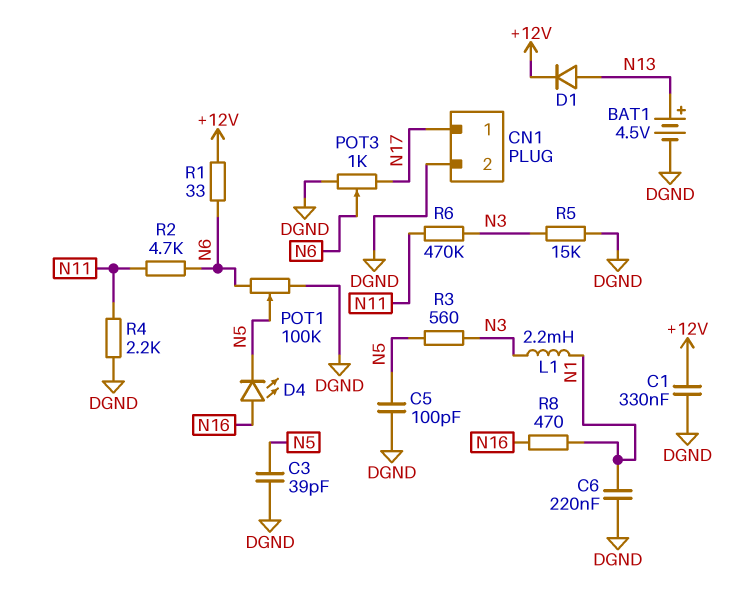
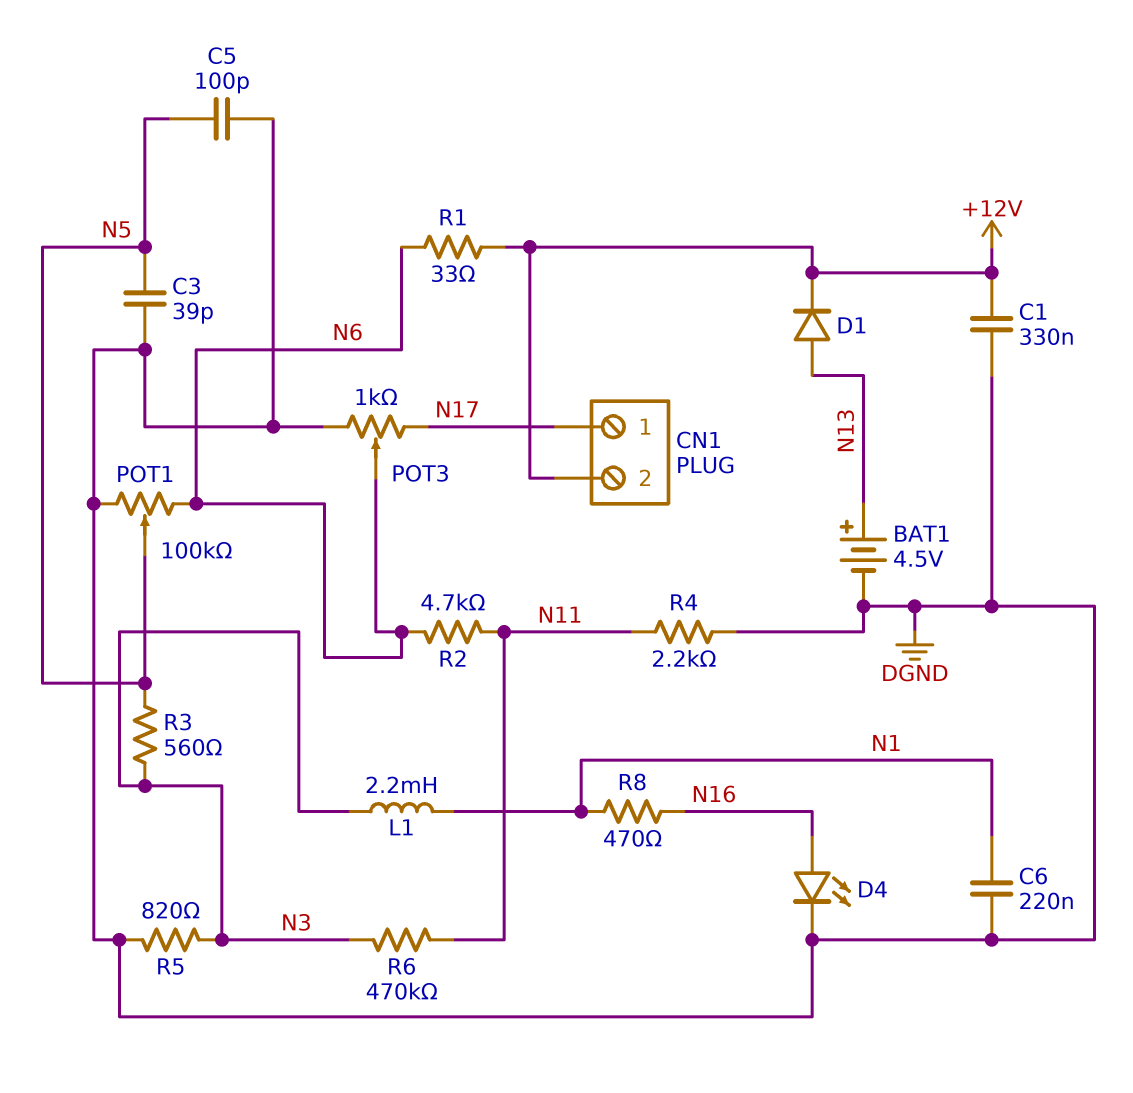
CN1 pin 2: DGND -> +12V
D4: LED (A N16, K N5) -> LED (A N16, K DGND)
R5: 15k (DGND, N3) -> 820 (DGND, N3)

